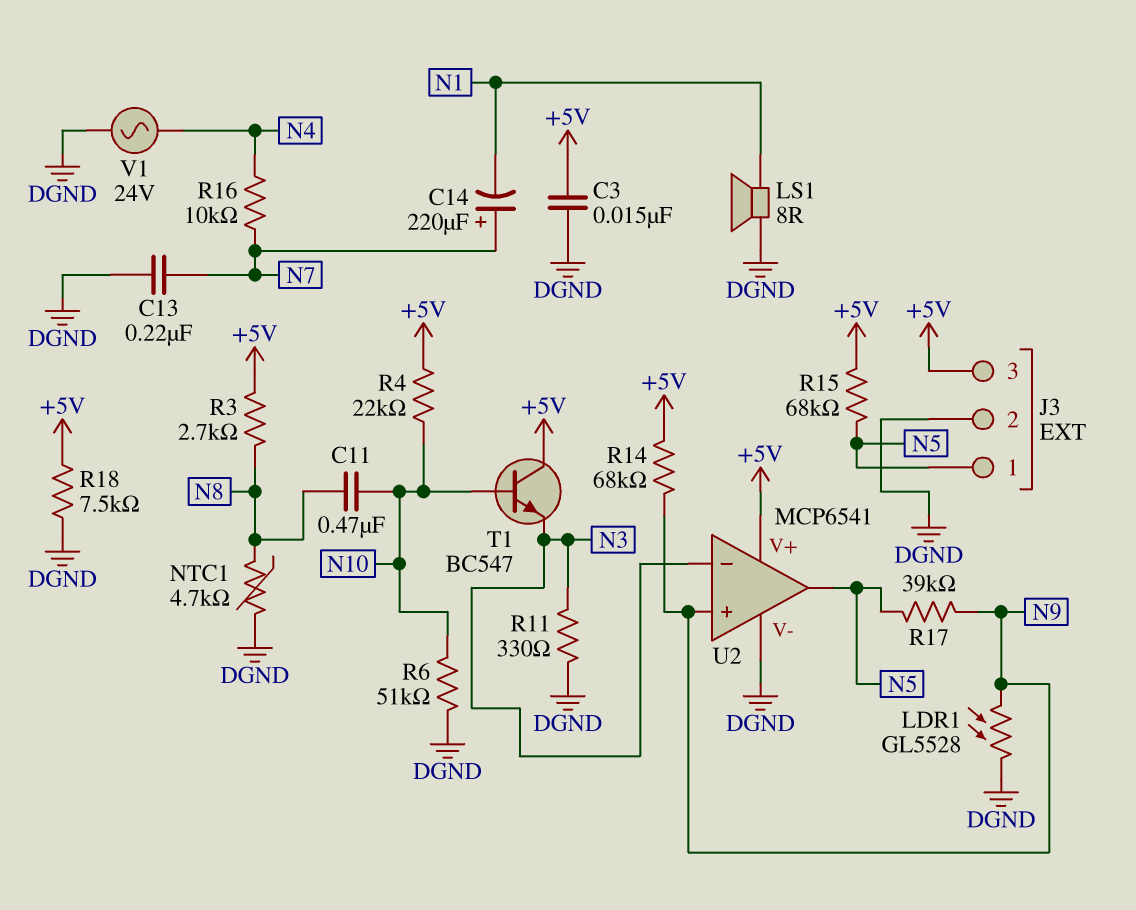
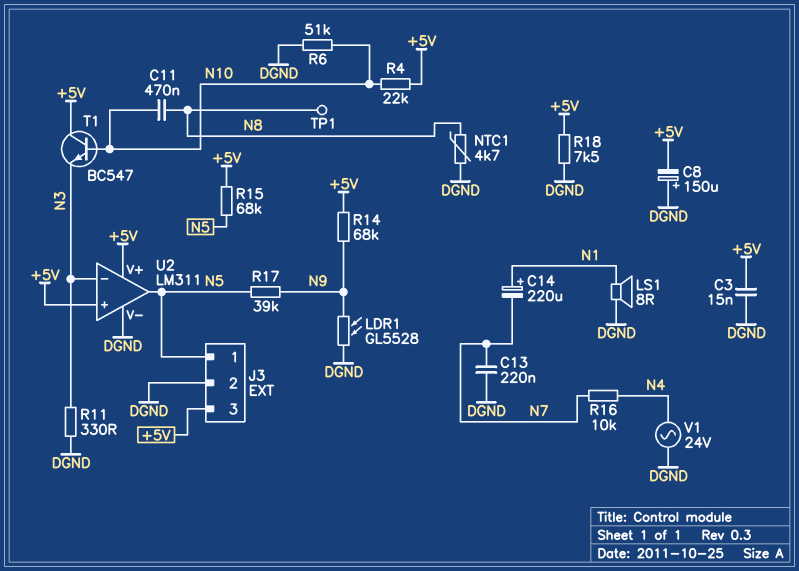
C8: none -> 150uF (plus DGND, minus +5V)
C14: 220uF (plus N7, minus N1) -> 220uF (plus N1, minus N7)
R3: 2.7k (+5V, N8) -> none
TP1: none -> test point (N8)
U2: MCP6541 -> LM311
U2 pin in+: N9 -> +5V

